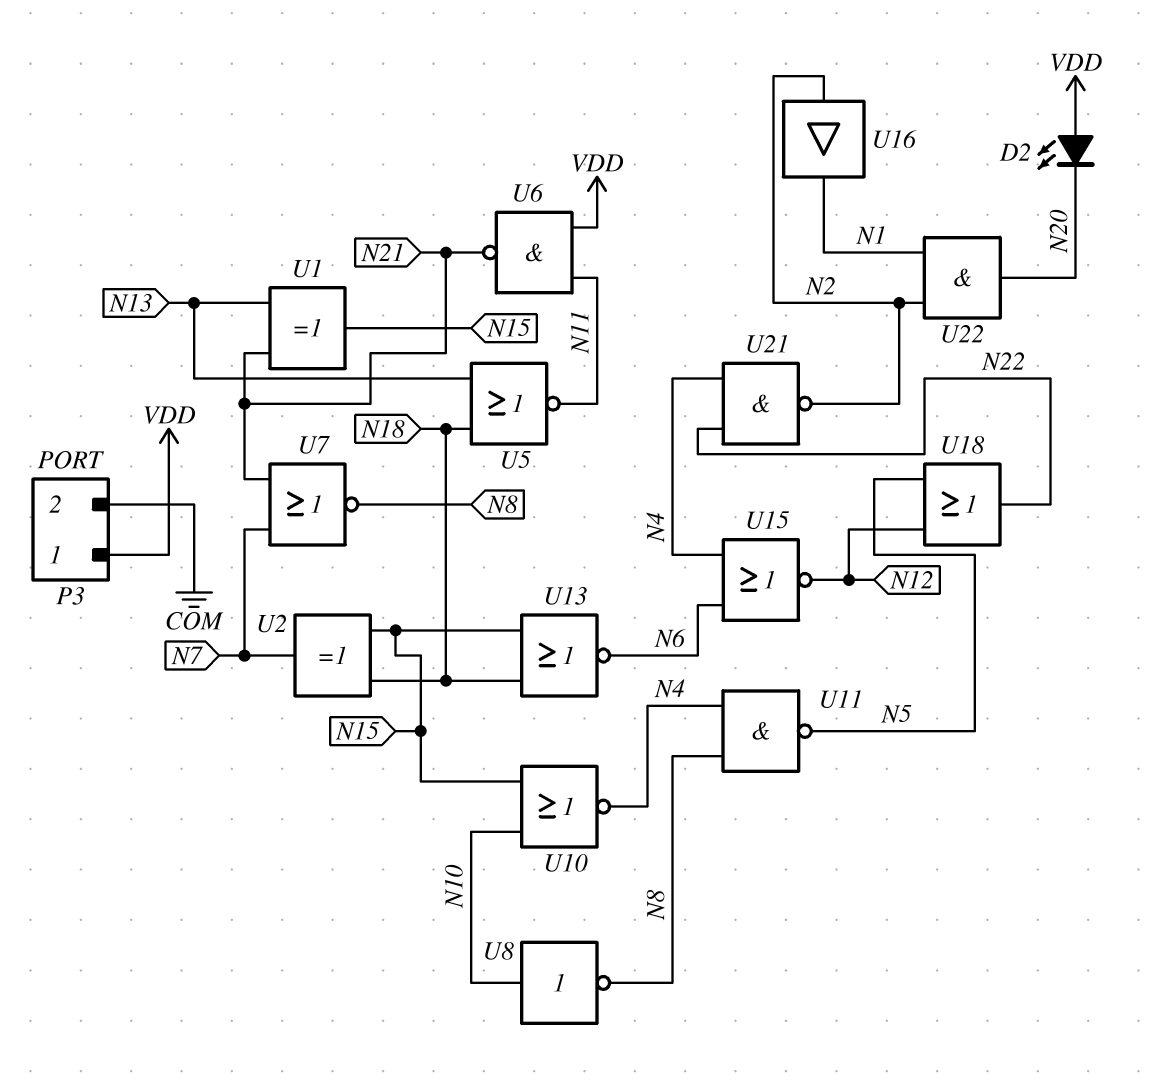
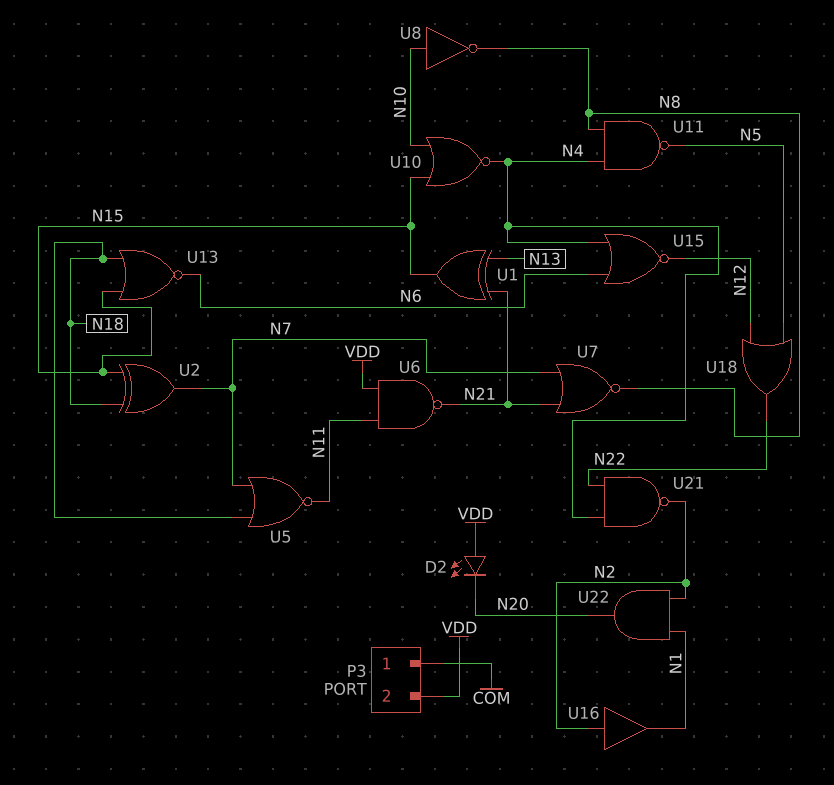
P3 pin 1: VDD -> COM
P3 pin 2: COM -> VDD
U5: NOR (in N13, in N18, out N11) -> NOR (in N7, in N18, out N11)

